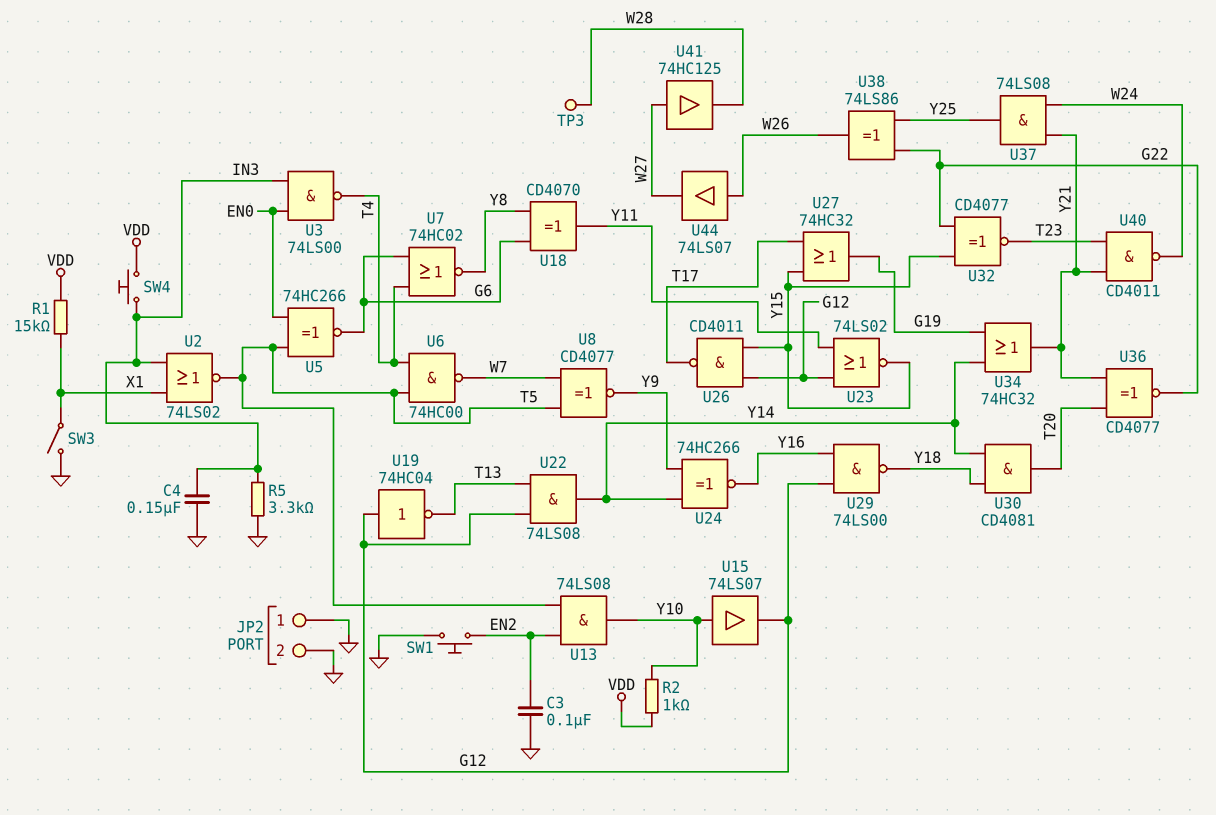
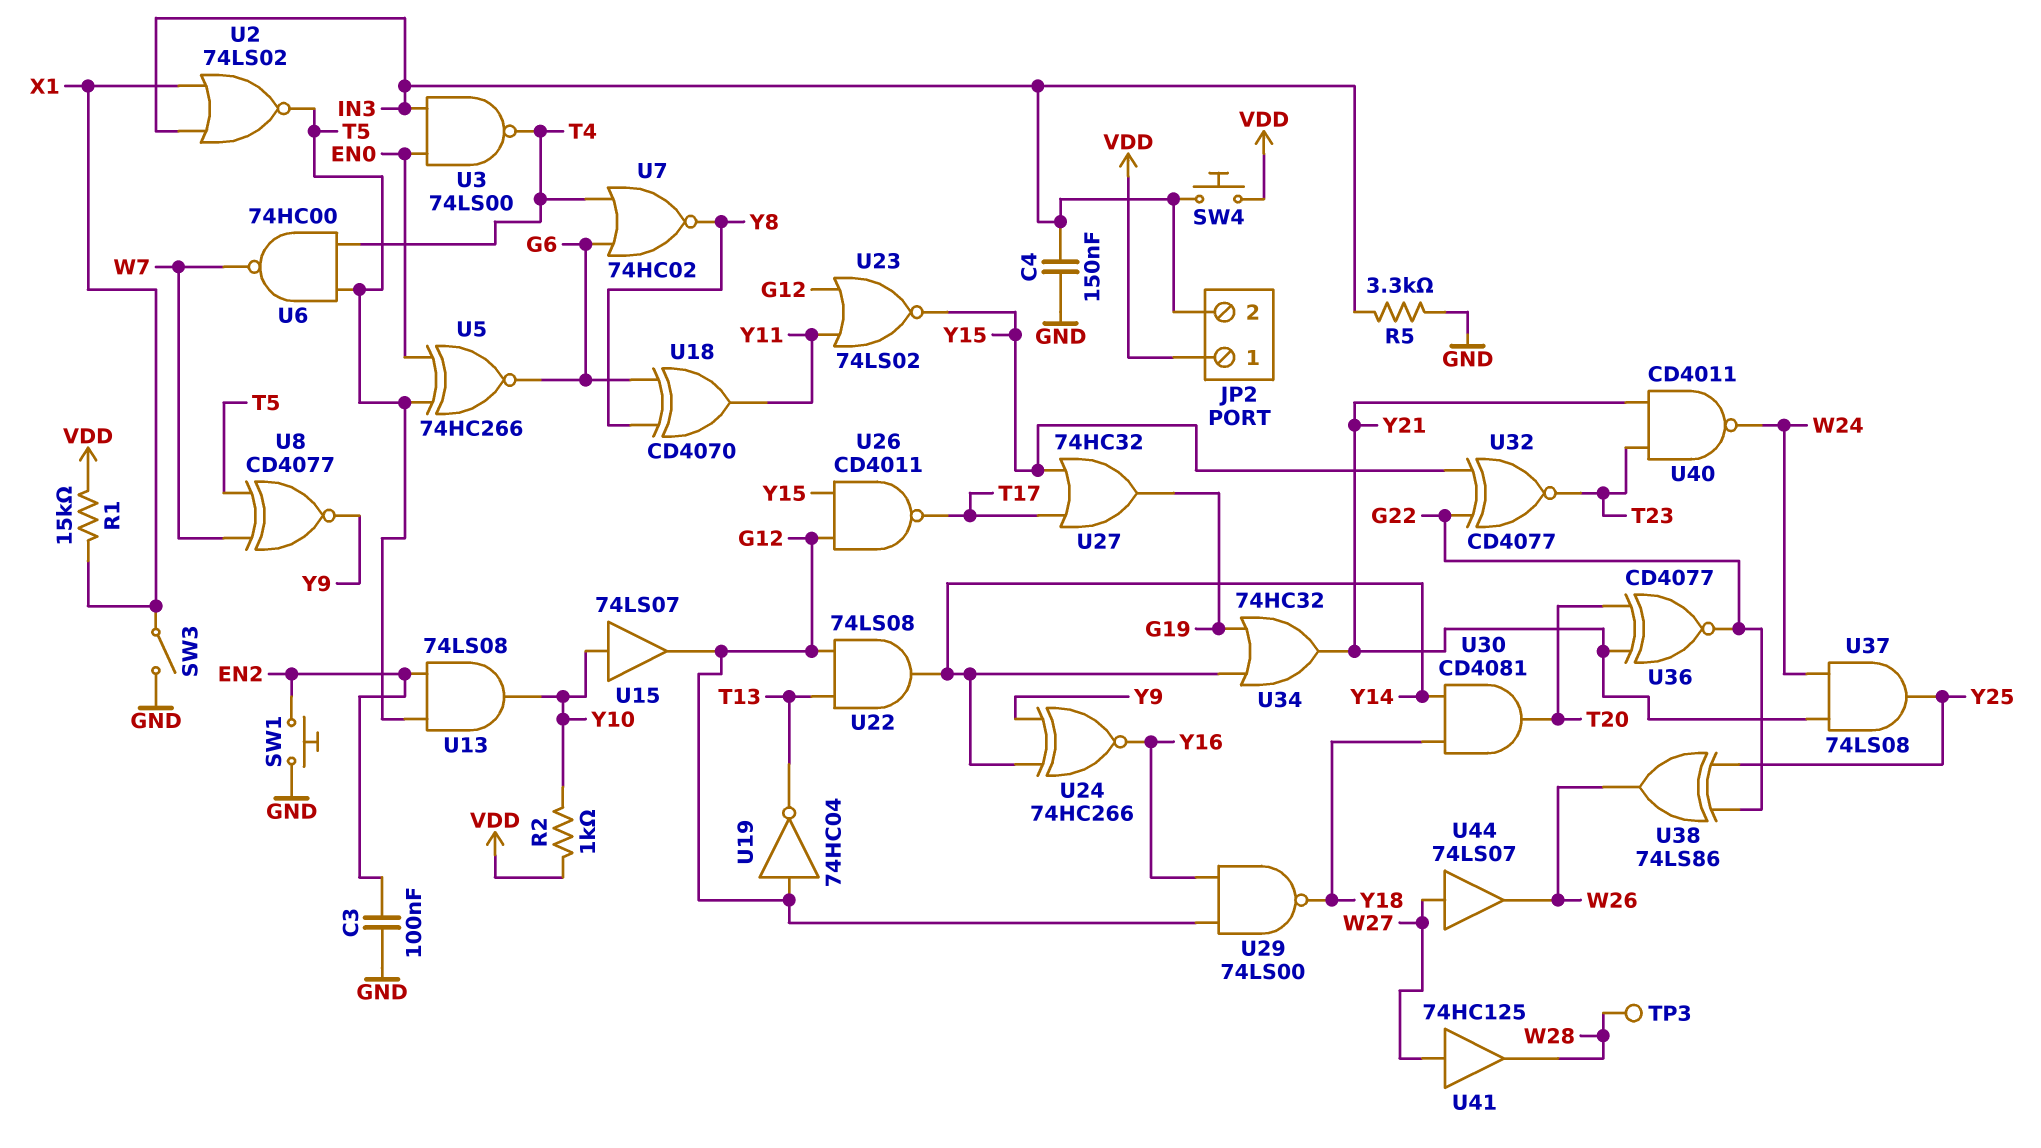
JP2 pin 1: GND -> VDD
JP2 pin 2: GND -> IN3
U44: buffer 74LS07 (in W26, out W27) -> buffer 74LS07 (in W27, out W26)

